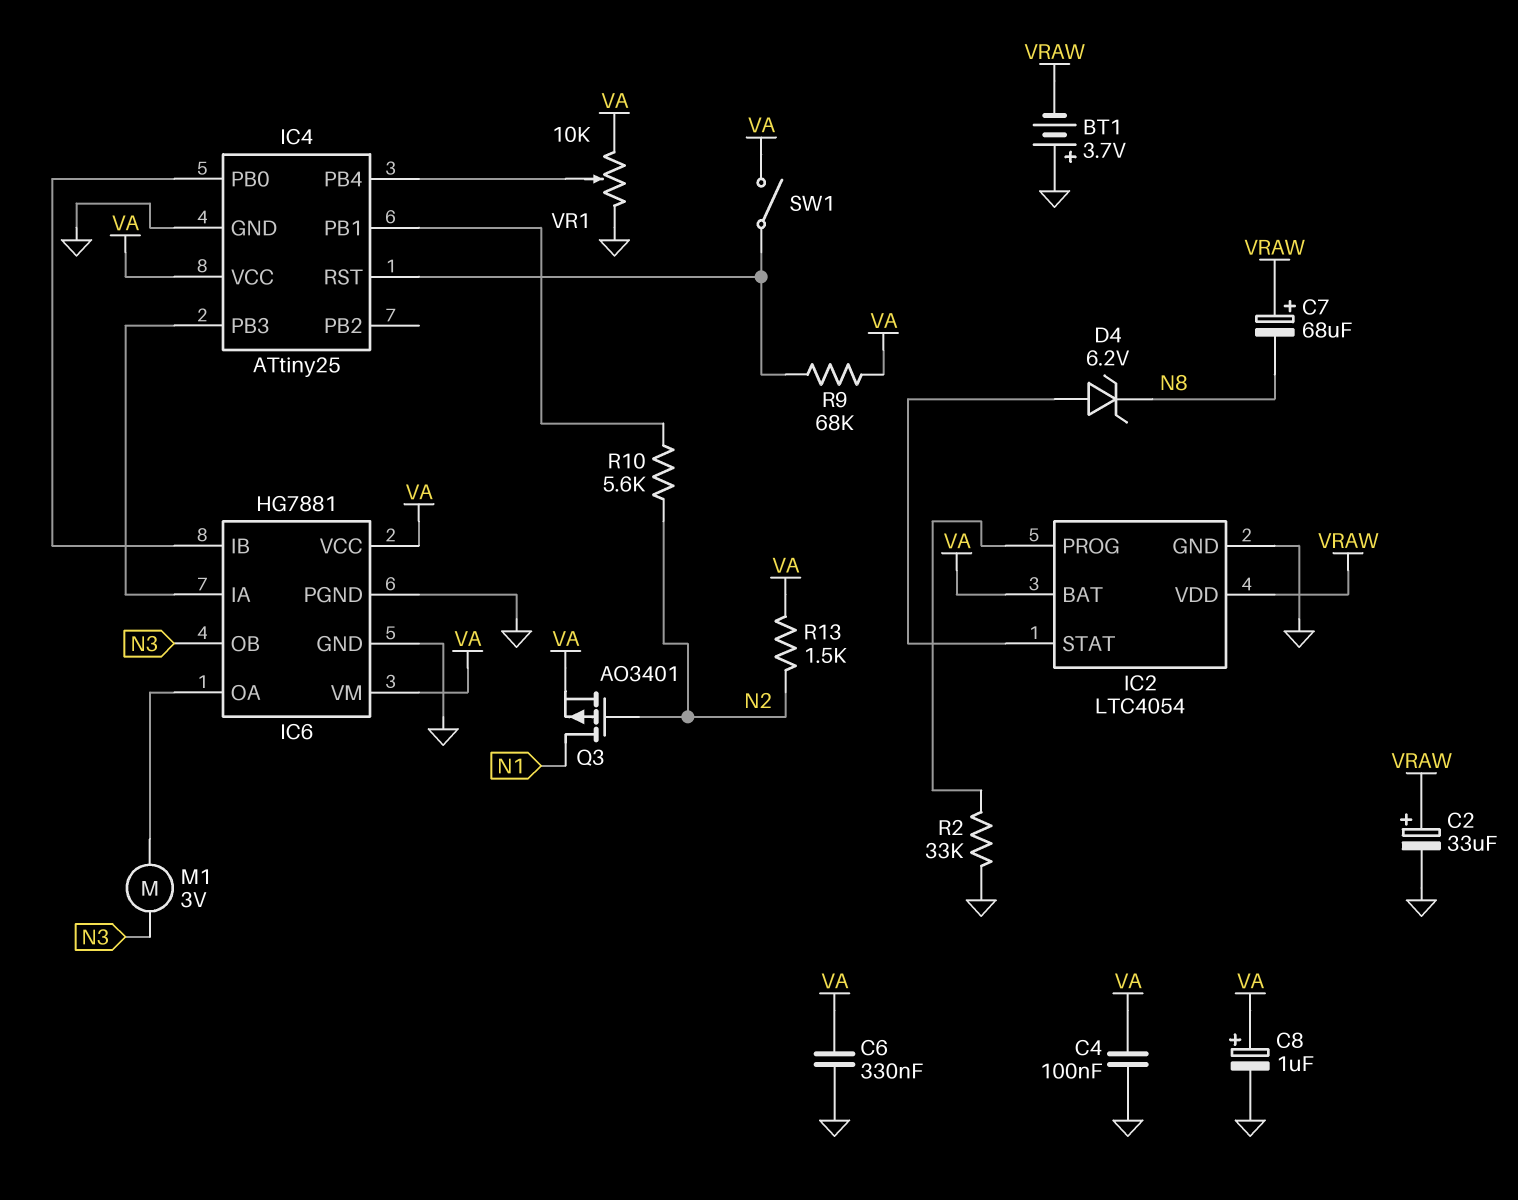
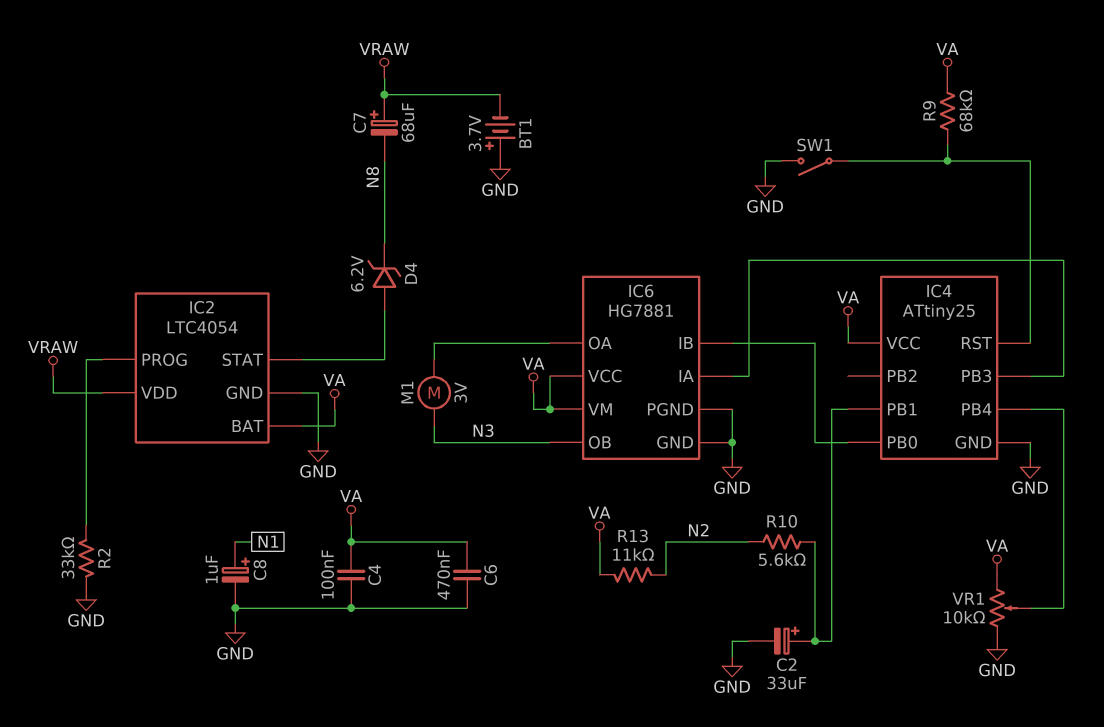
C2: 33uF (plus VRAW, minus GND) -> 33uF (plus IC4/PB1, minus GND)
C6: 330nF (GND, VA) -> 470nF (GND, VA)
C8: 1uF (plus VA, minus GND) -> 1uF (plus N1, minus GND)
Q3: PMOS AO3401 (G N2, D N1, S VA) -> none
R13: 1.5k (N2, VA) -> 11k (N2, VA)
SW1: switch (IC4/RST, VA) -> switch (GND, IC4/RST)

